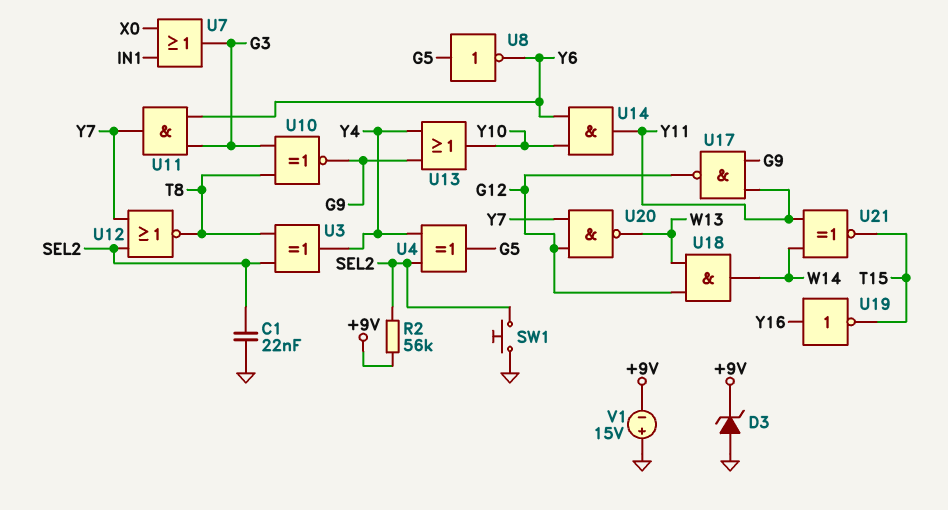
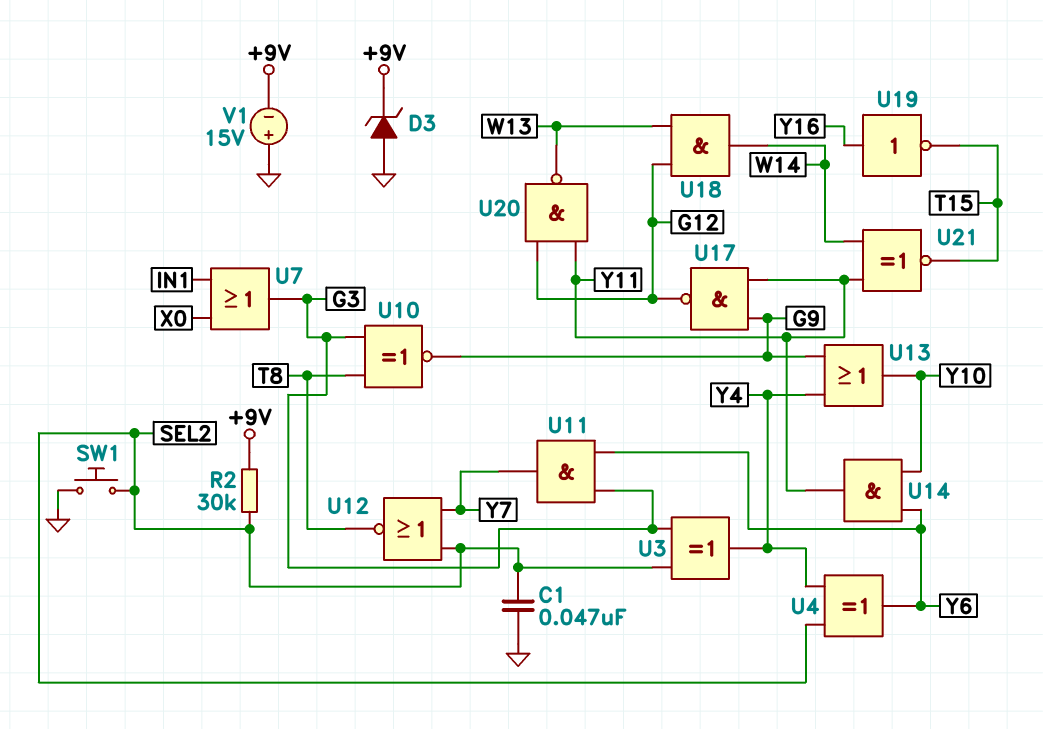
C1: 22nF (GND, SEL2) -> 47nF (GND, SEL2)
R2: 56k (+9V, SEL2) -> 30k (+9V, SEL2)
U3: XOR (in SEL2, in T8, out Y4) -> XOR (in G3, in SEL2, out Y4)
U4: XOR (in SEL2, in Y4, out G5) -> XOR (in SEL2, in Y4, out Y6)
U8: NOT (in G5, out Y6) -> none
U20: NAND (in G12, in Y7, out W13) -> NAND (in G12, in Y11, out W13)

